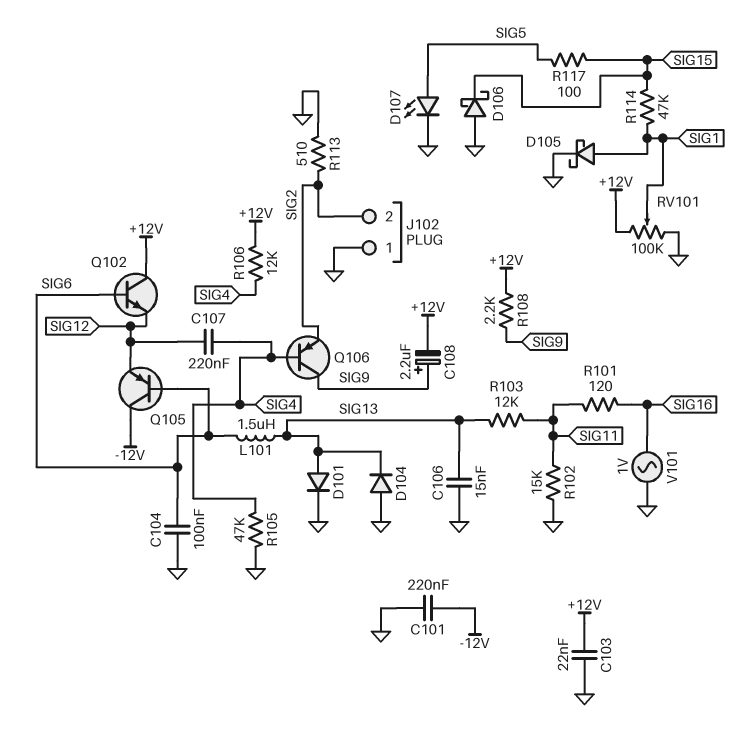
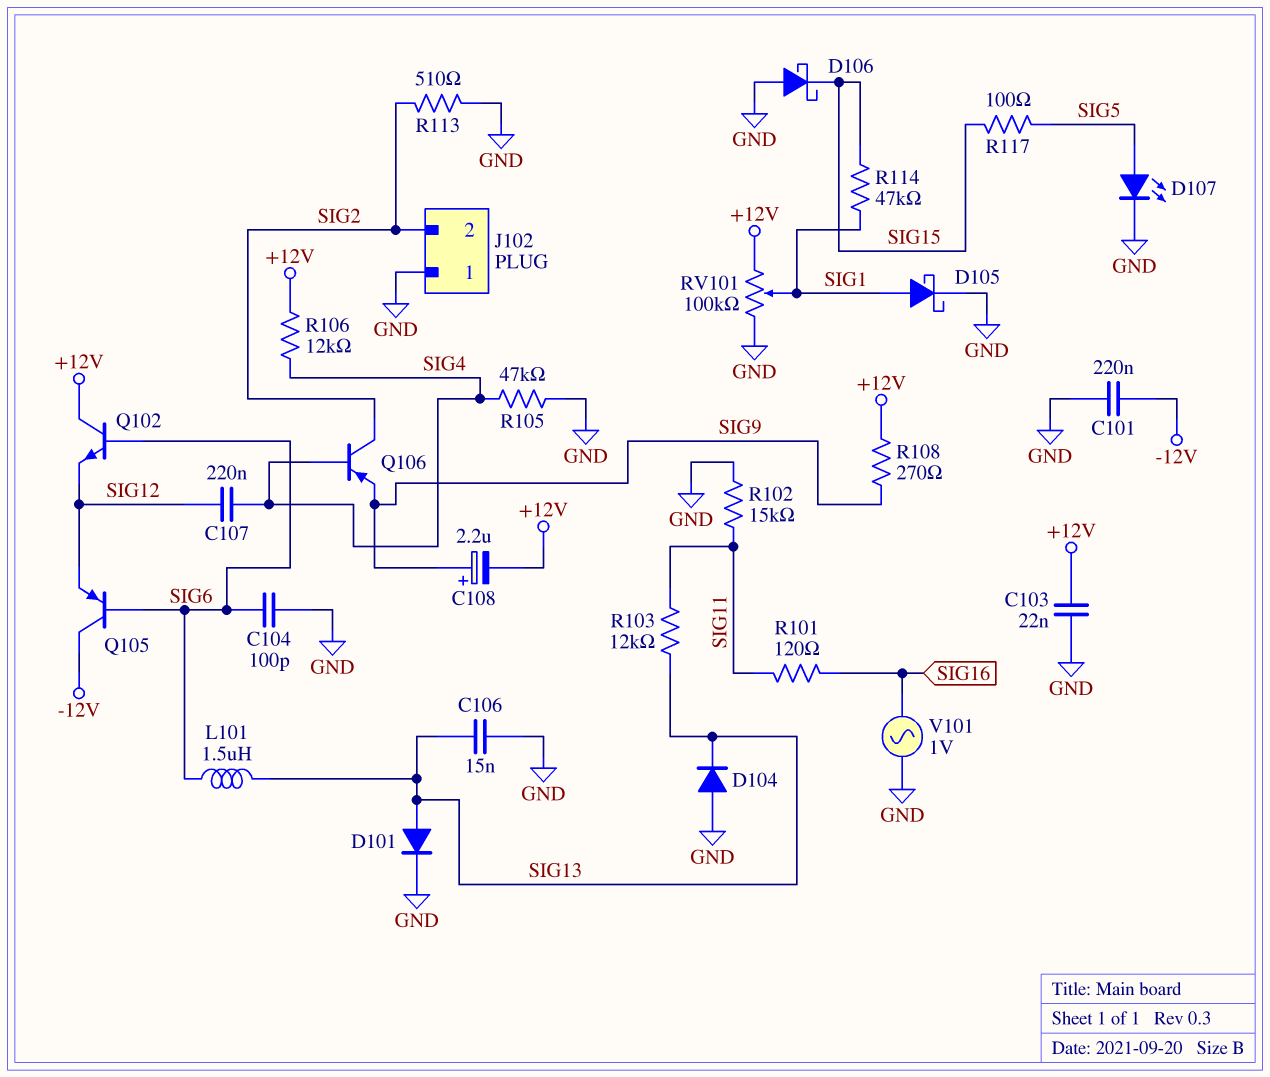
C104: 100nF (GND, SIG6) -> 100pF (GND, SIG6)
Q106: PNP (B SIG4, C SIG9, E SIG2) -> PNP (B SIG4, C SIG2, E SIG9)
R108: 2.2k (+12V, SIG9) -> 270 (+12V, SIG9)

